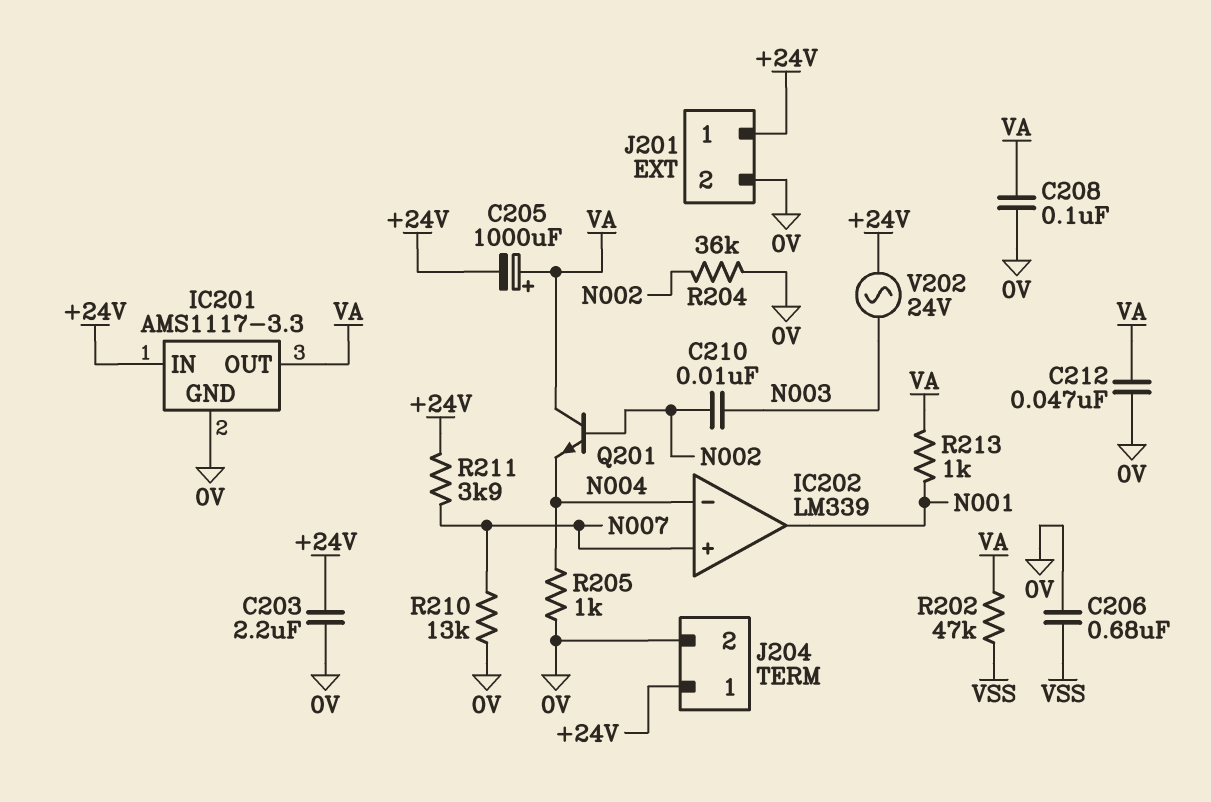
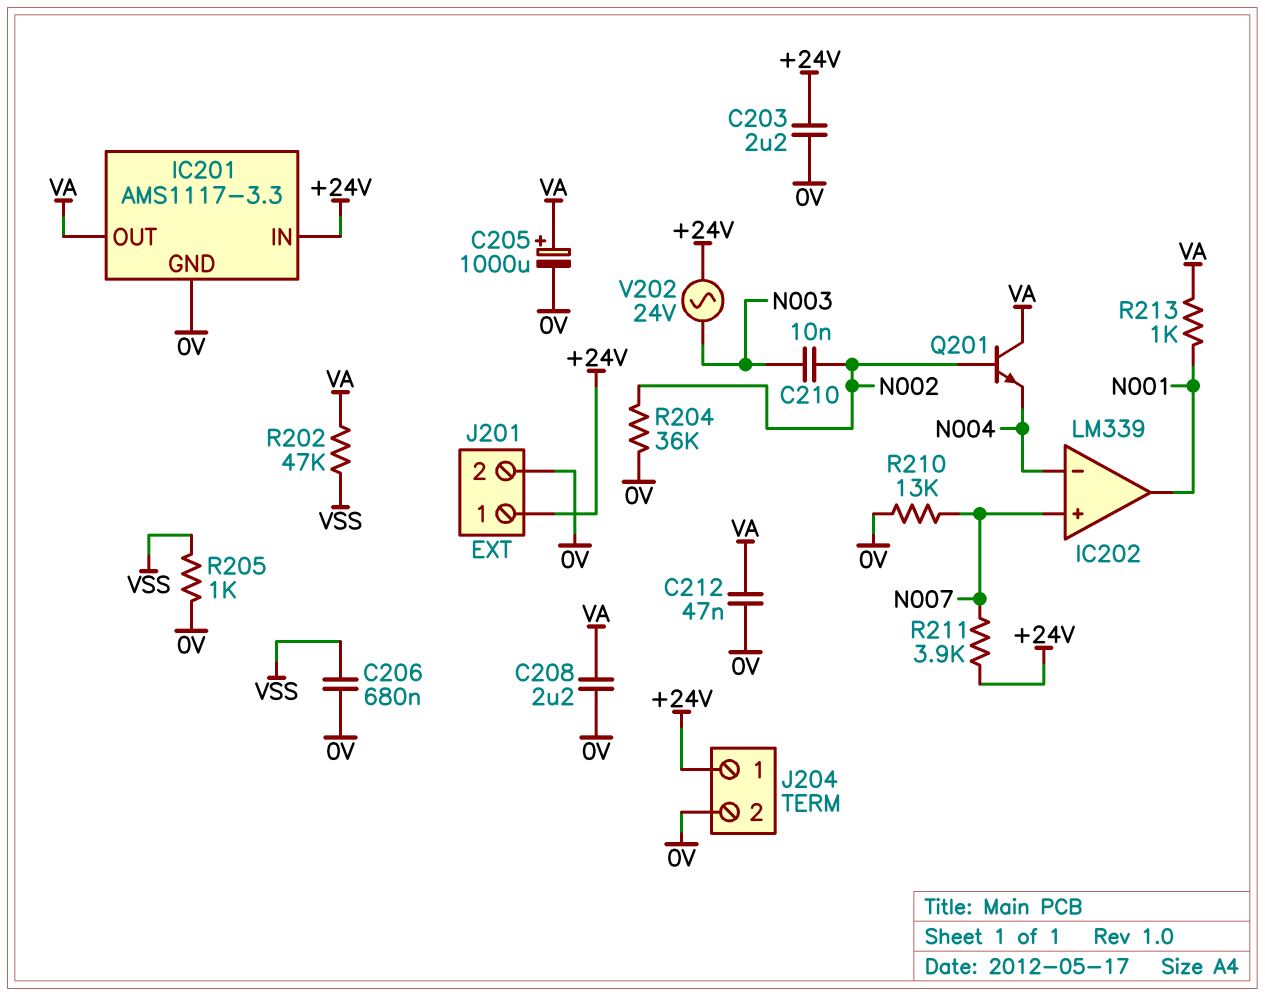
C205: 1000uF (plus VA, minus +24V) -> 1000uF (plus VA, minus 0V)
C208: 100nF (0V, VA) -> 2.2uF (0V, VA)
R205: 1k (0V, N004) -> 1k (0V, VSS)

